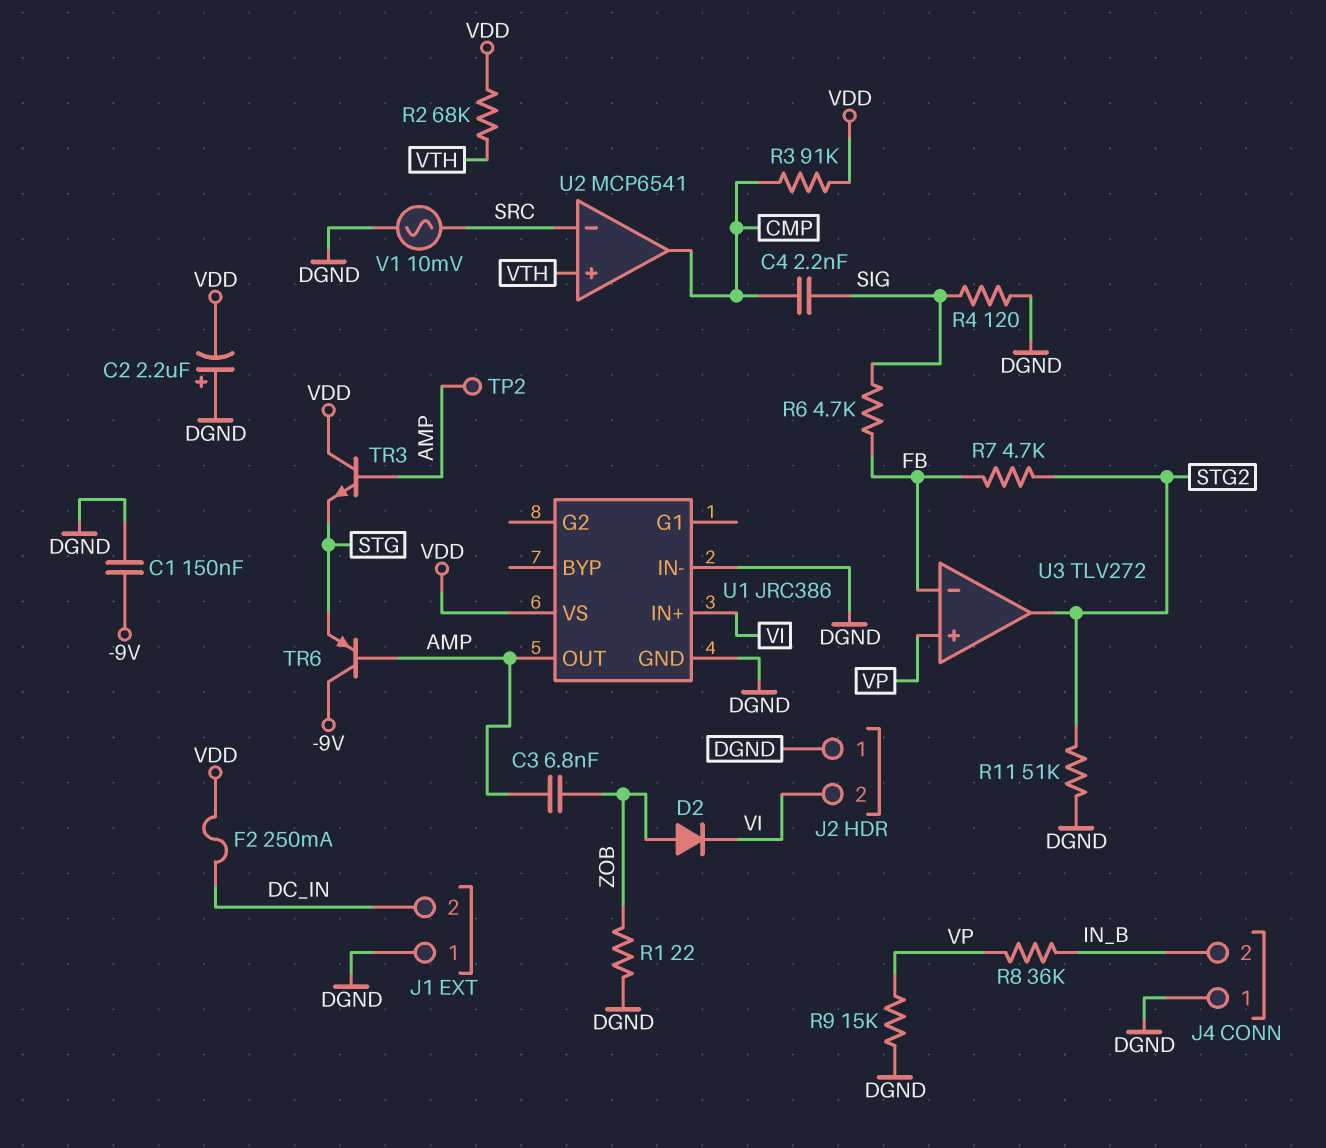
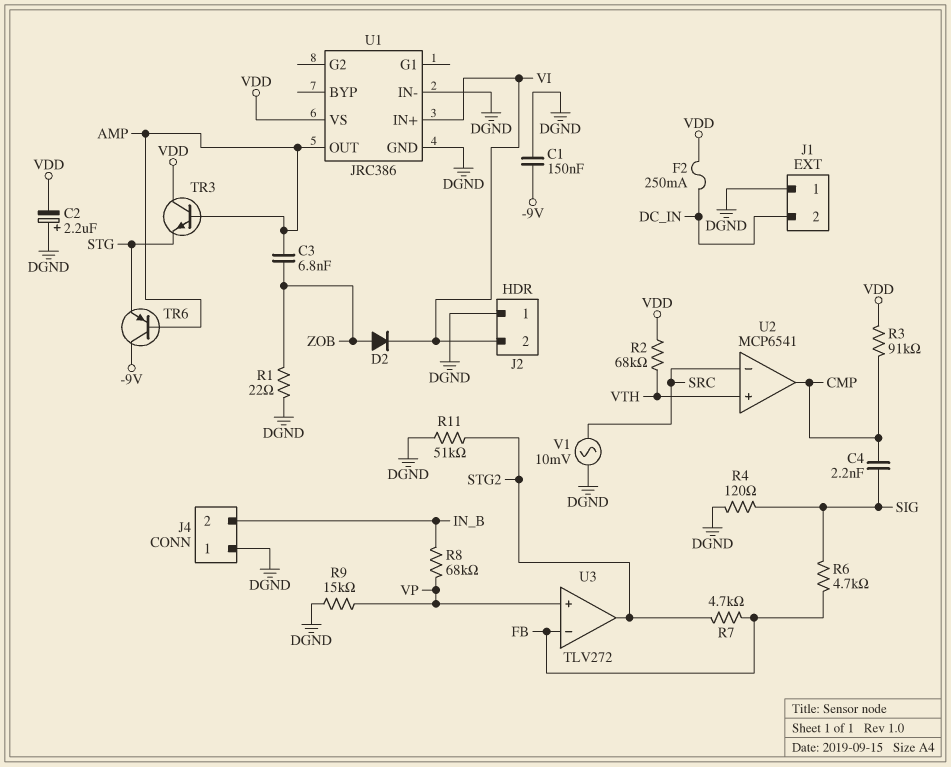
R8: 36k (IN_B, VP) -> 68k (IN_B, VP)
TP2: test point (AMP) -> none

